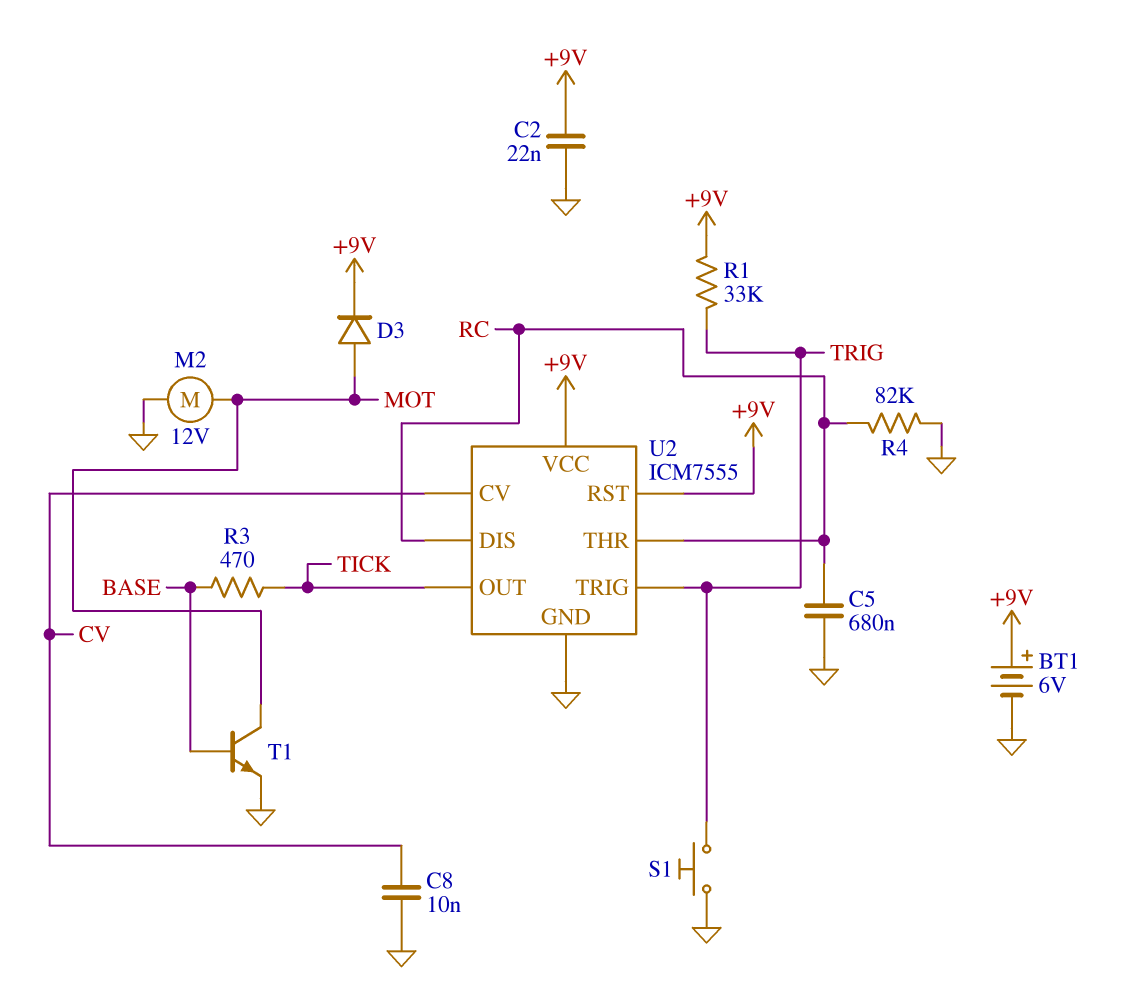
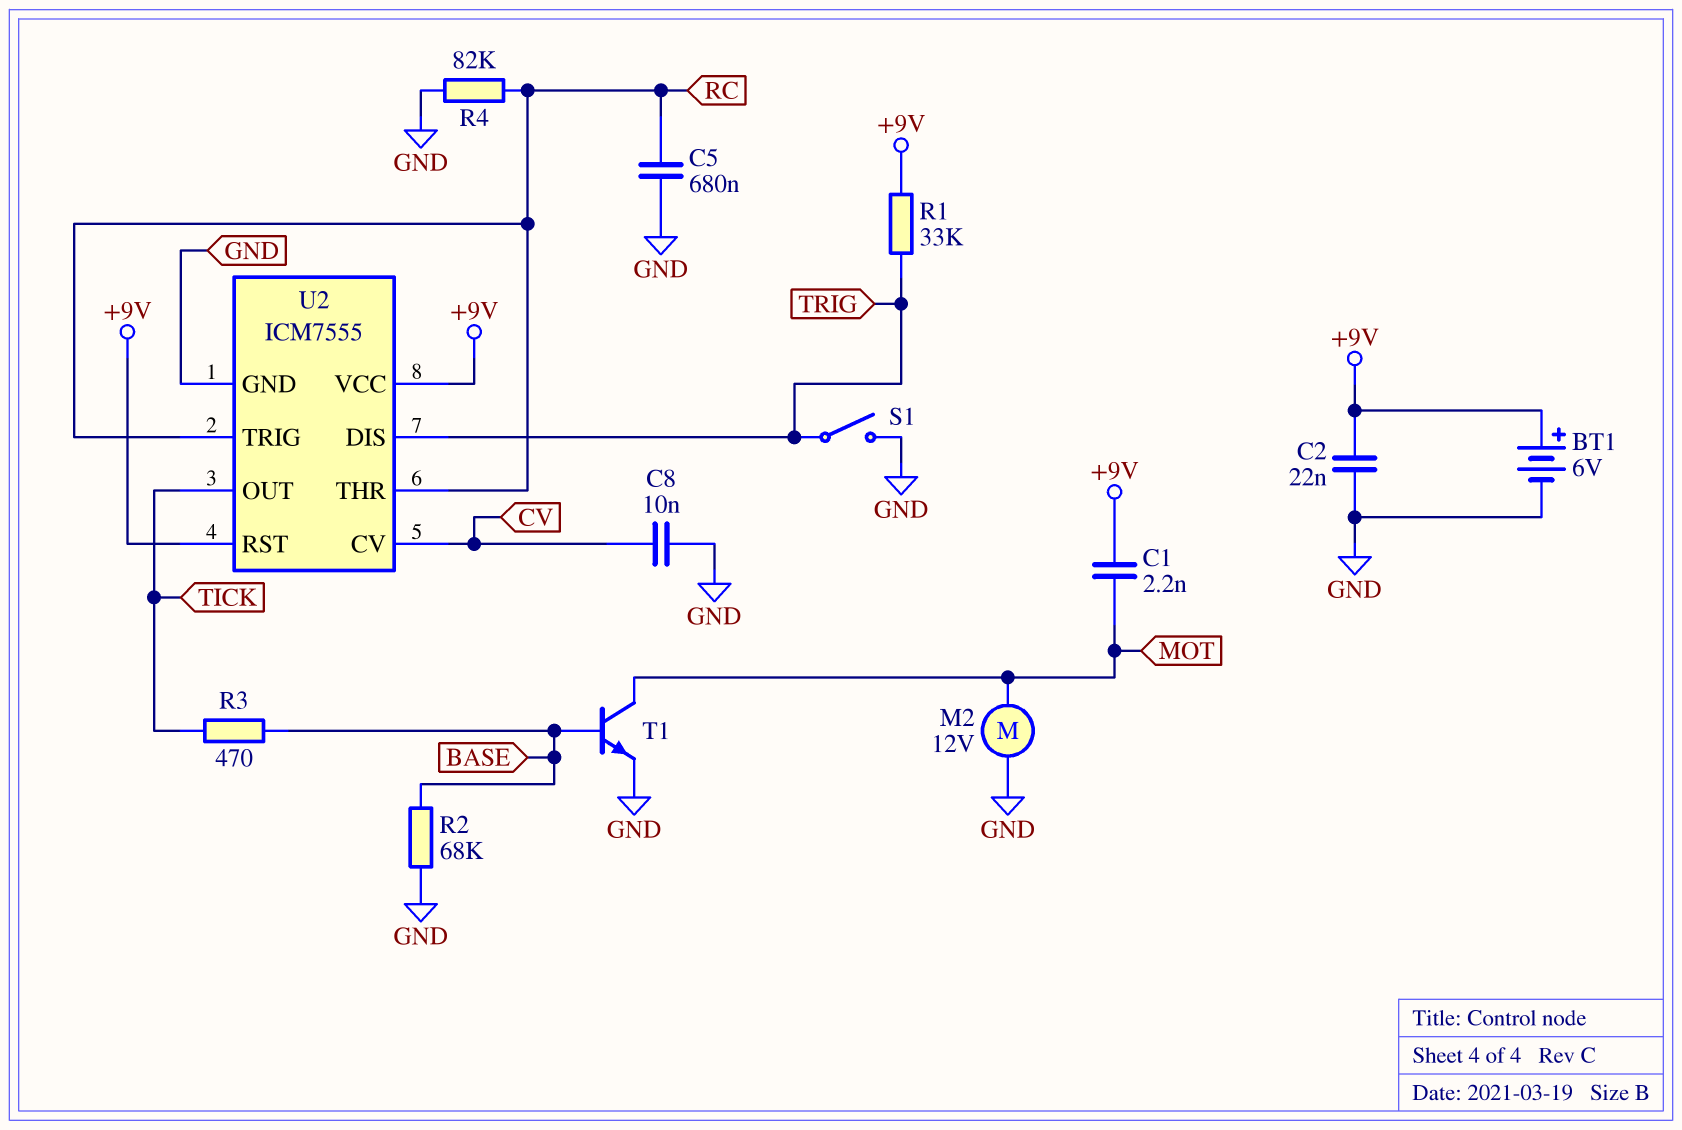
C1: none -> 2.2nF (+9V, MOT)
D3: diode (A MOT, K +9V) -> none
R2: none -> 68k (BASE, GND)
S1: button (GND, TRIG) -> switch (GND, TRIG)
U2 pin DIS: RC -> TRIG
U2 pin TRIG: TRIG -> RC

